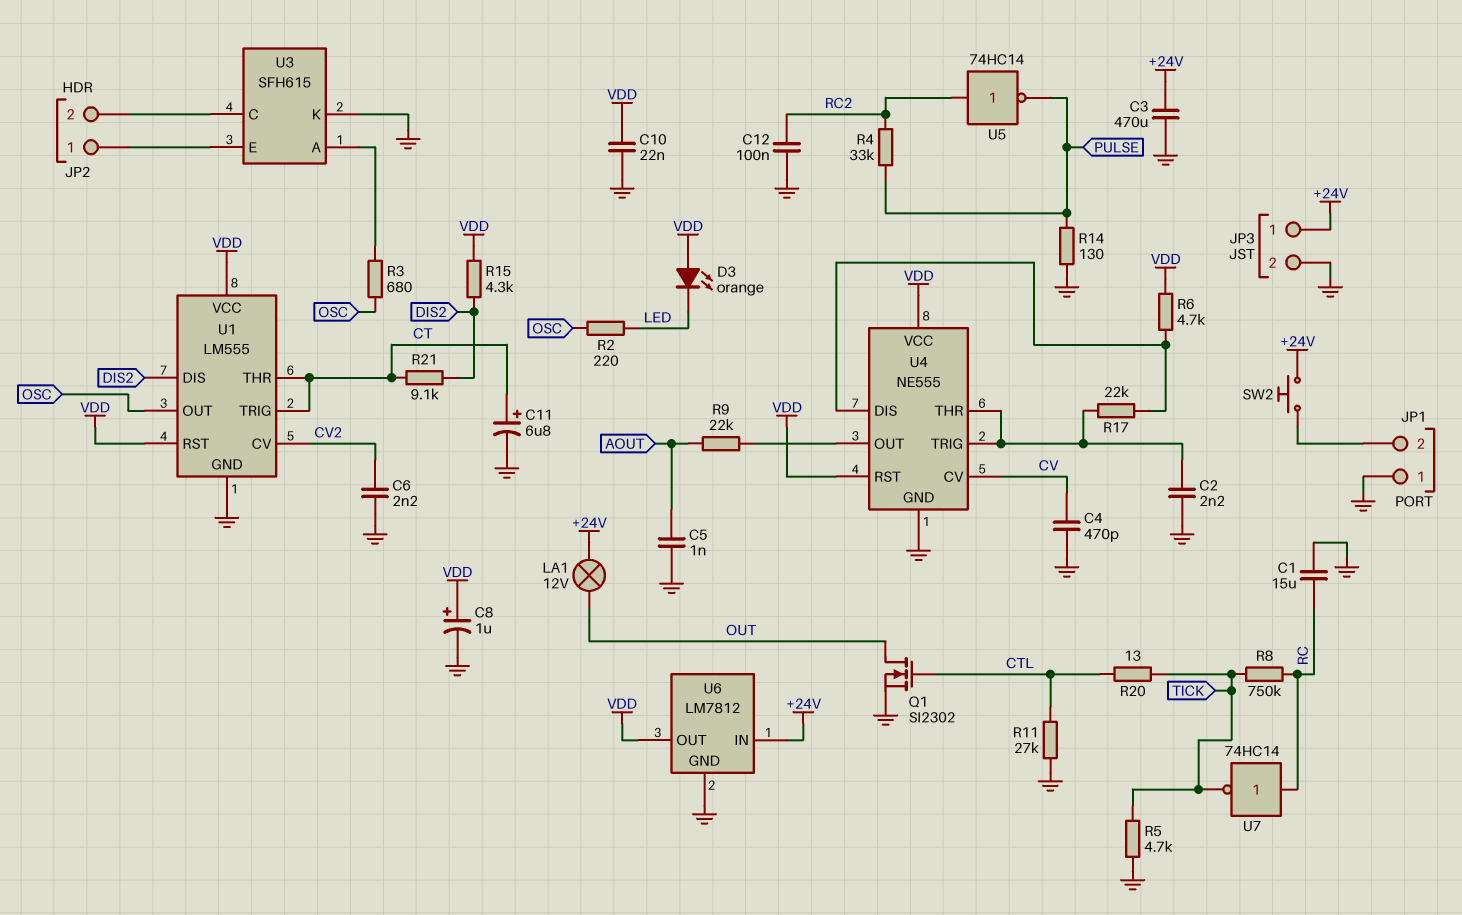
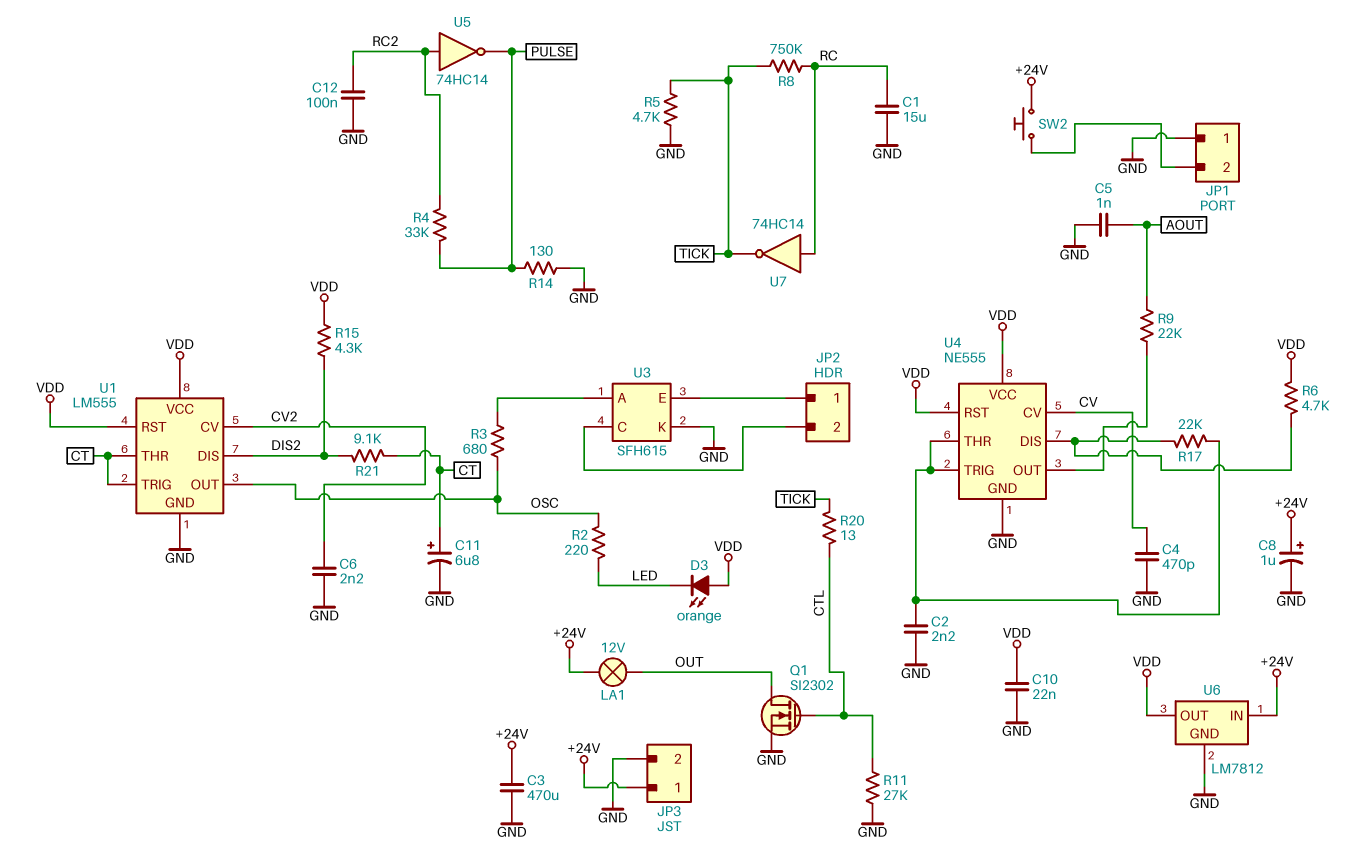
C8: 1uF (plus VDD, minus GND) -> 1uF (plus +24V, minus GND)

